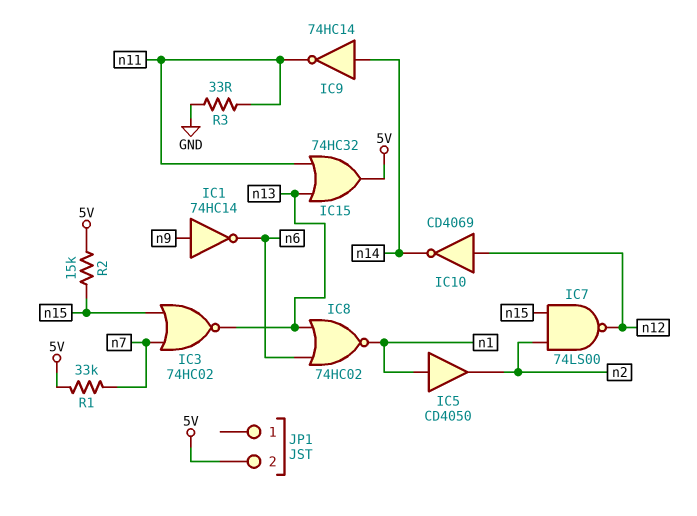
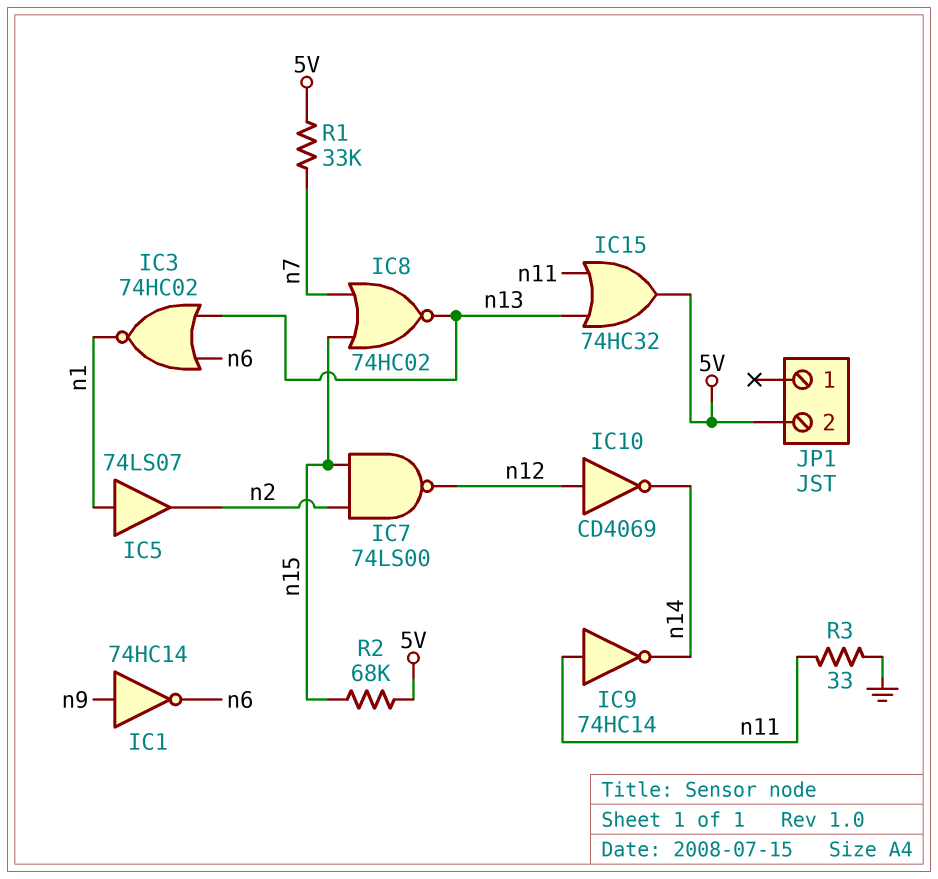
IC3: NOR 74HC02 (in n7, in n15, out n13) -> NOR 74HC02 (in n6, in n13, out n1)
IC5: buffer CD4050 (in n1, out n2) -> buffer 74LS07 (in n1, out n2)
IC8: NOR 74HC02 (in n6, in n13, out n1) -> NOR 74HC02 (in n7, in n15, out n13)
IC9: NOT 74HC14 (in n14, out n11) -> NOT 74HC14 (in n11, out n14)
R2: 15k (5V, n15) -> 68k (5V, n15)

